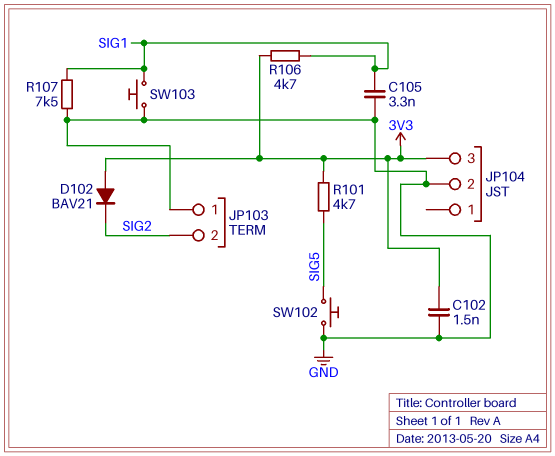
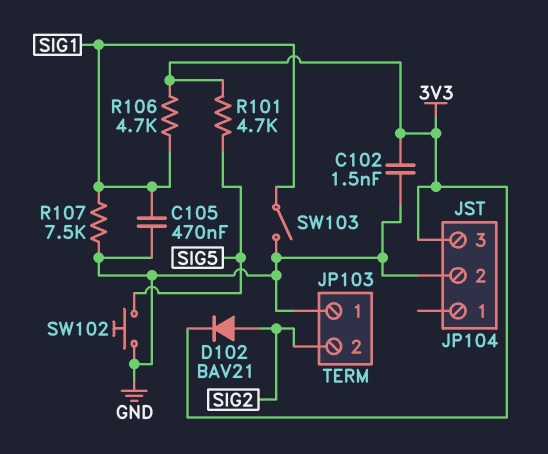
C105: 3.3nF (GND, SIG1) -> 470nF (GND, SIG1)
D102: diode BAV21 (A 3V3, K SIG2) -> diode BAV21 (A SIG2, K 3V3)
SW103: button (GND, SIG1) -> switch (GND, SIG1)

